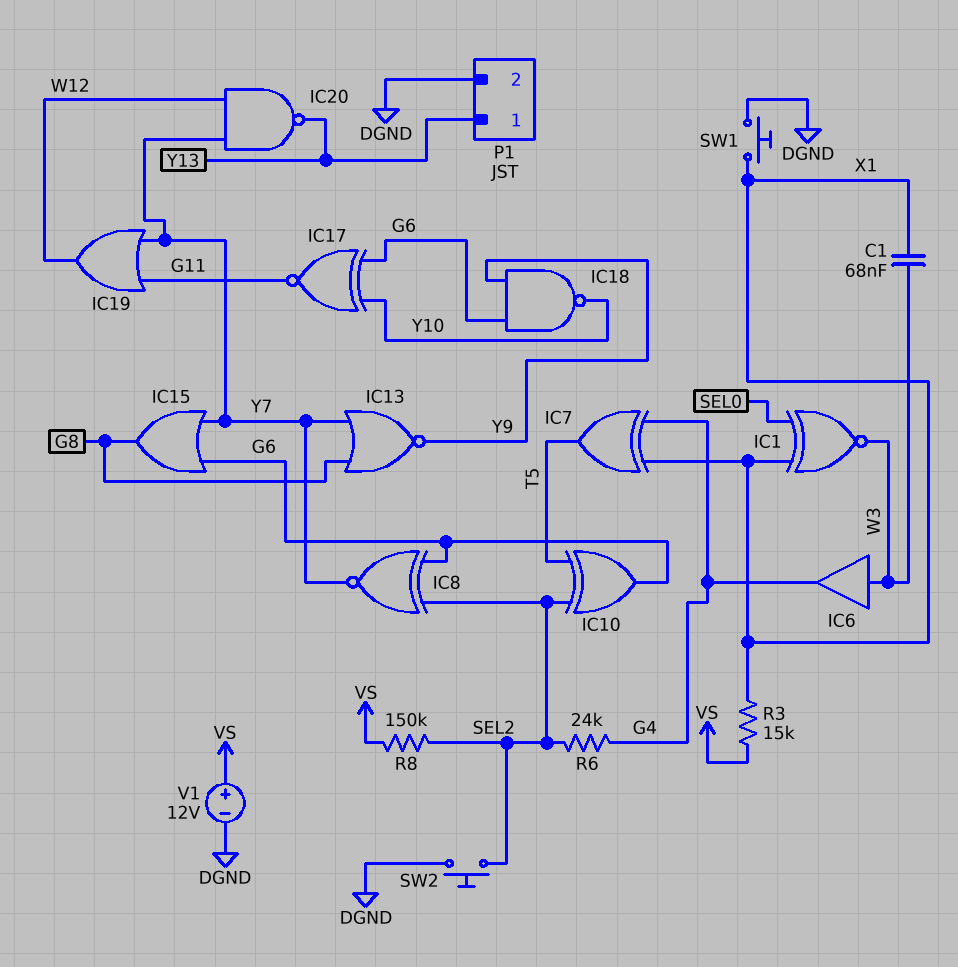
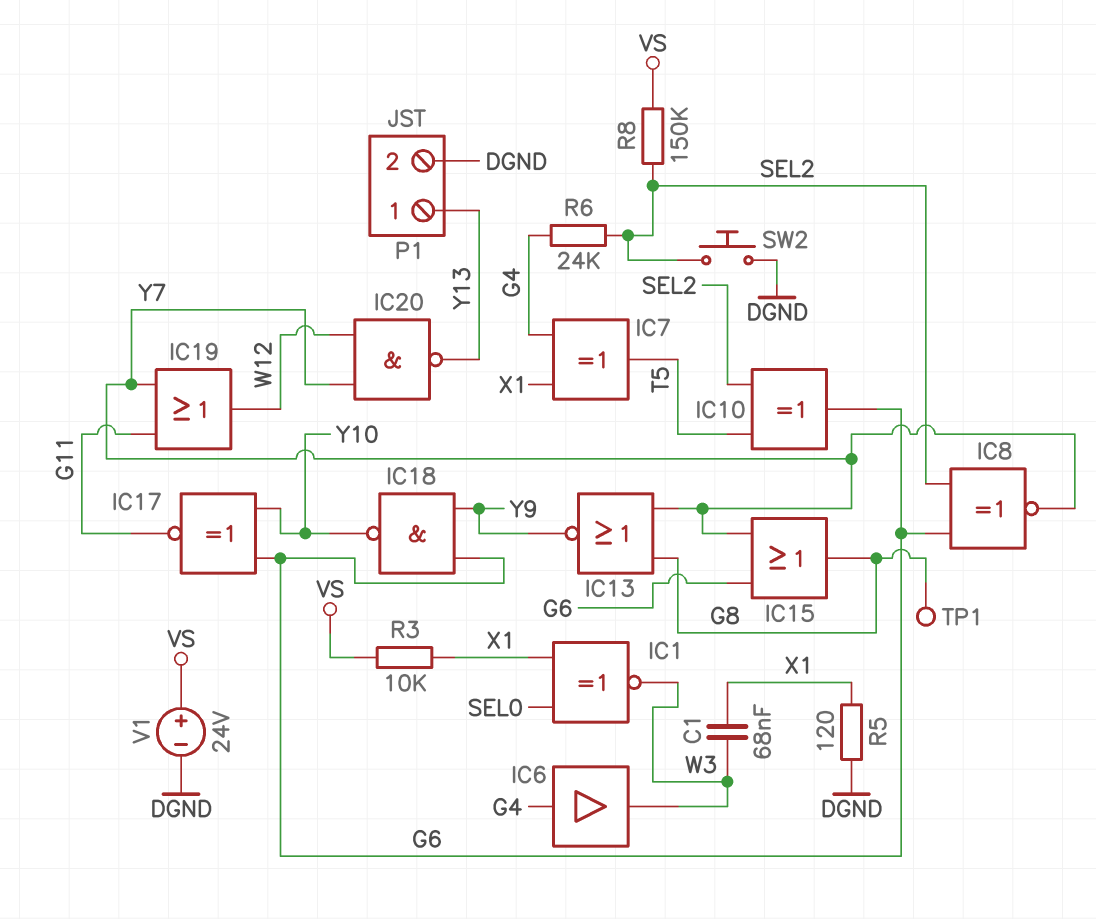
IC6: buffer (in W3, out G4) -> buffer (in G4, out W3)
R3: 15k (VS, X1) -> 10k (VS, X1)
R5: none -> 120 (DGND, X1)
SW1: button (DGND, X1) -> none
TP1: none -> test point (G8)
V1: 12V (plus VS, minus DGND) -> 24V (plus VS, minus DGND)

